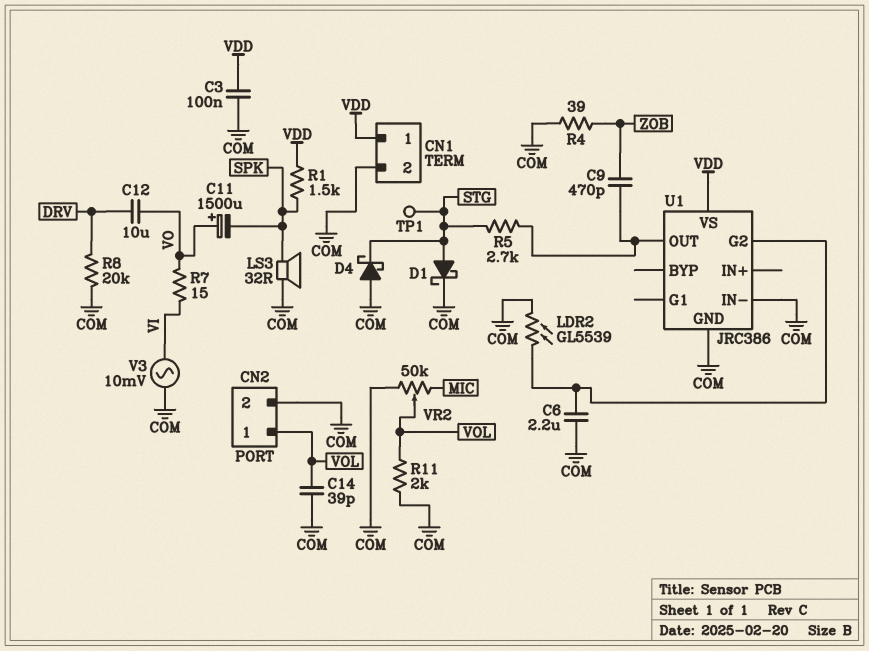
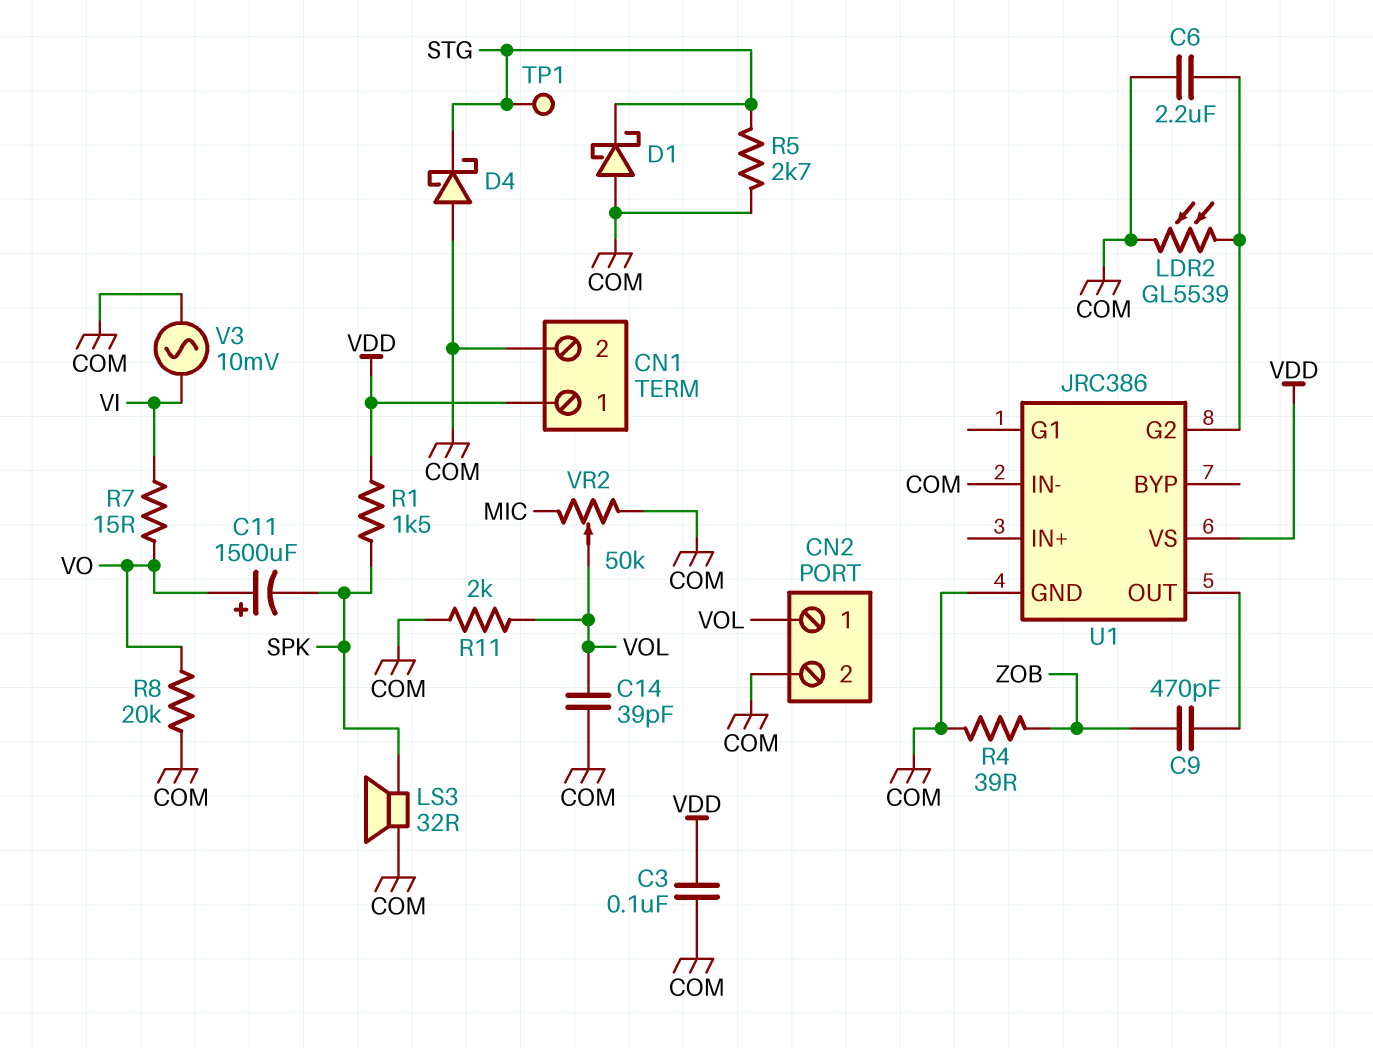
C12: 10uF (DRV, VO) -> none
D1: schottky (A STG, K COM) -> schottky (A COM, K STG)
R5: 2.7k (STG, U1/OUT) -> 2.7k (COM, STG)
R8: 20k (COM, DRV) -> 20k (COM, VO)

